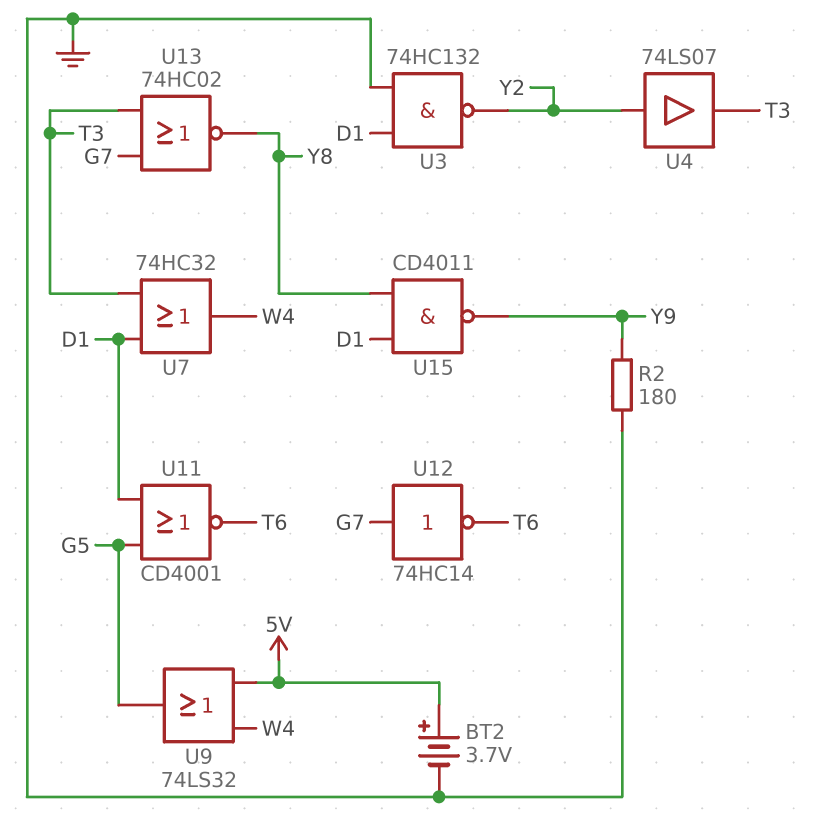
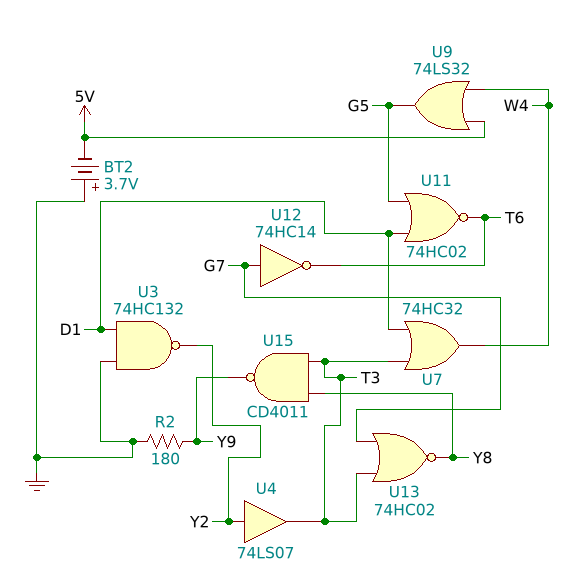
BT2: 3.7V (plus 5V, minus GND) -> 3.7V (plus GND, minus 5V)
U11: NOR CD4001 (in D1, in G5, out T6) -> NOR 74HC02 (in D1, in G5, out T6)
U15: NAND CD4011 (in D1, in Y8, out Y9) -> NAND CD4011 (in T3, in Y8, out Y9)

